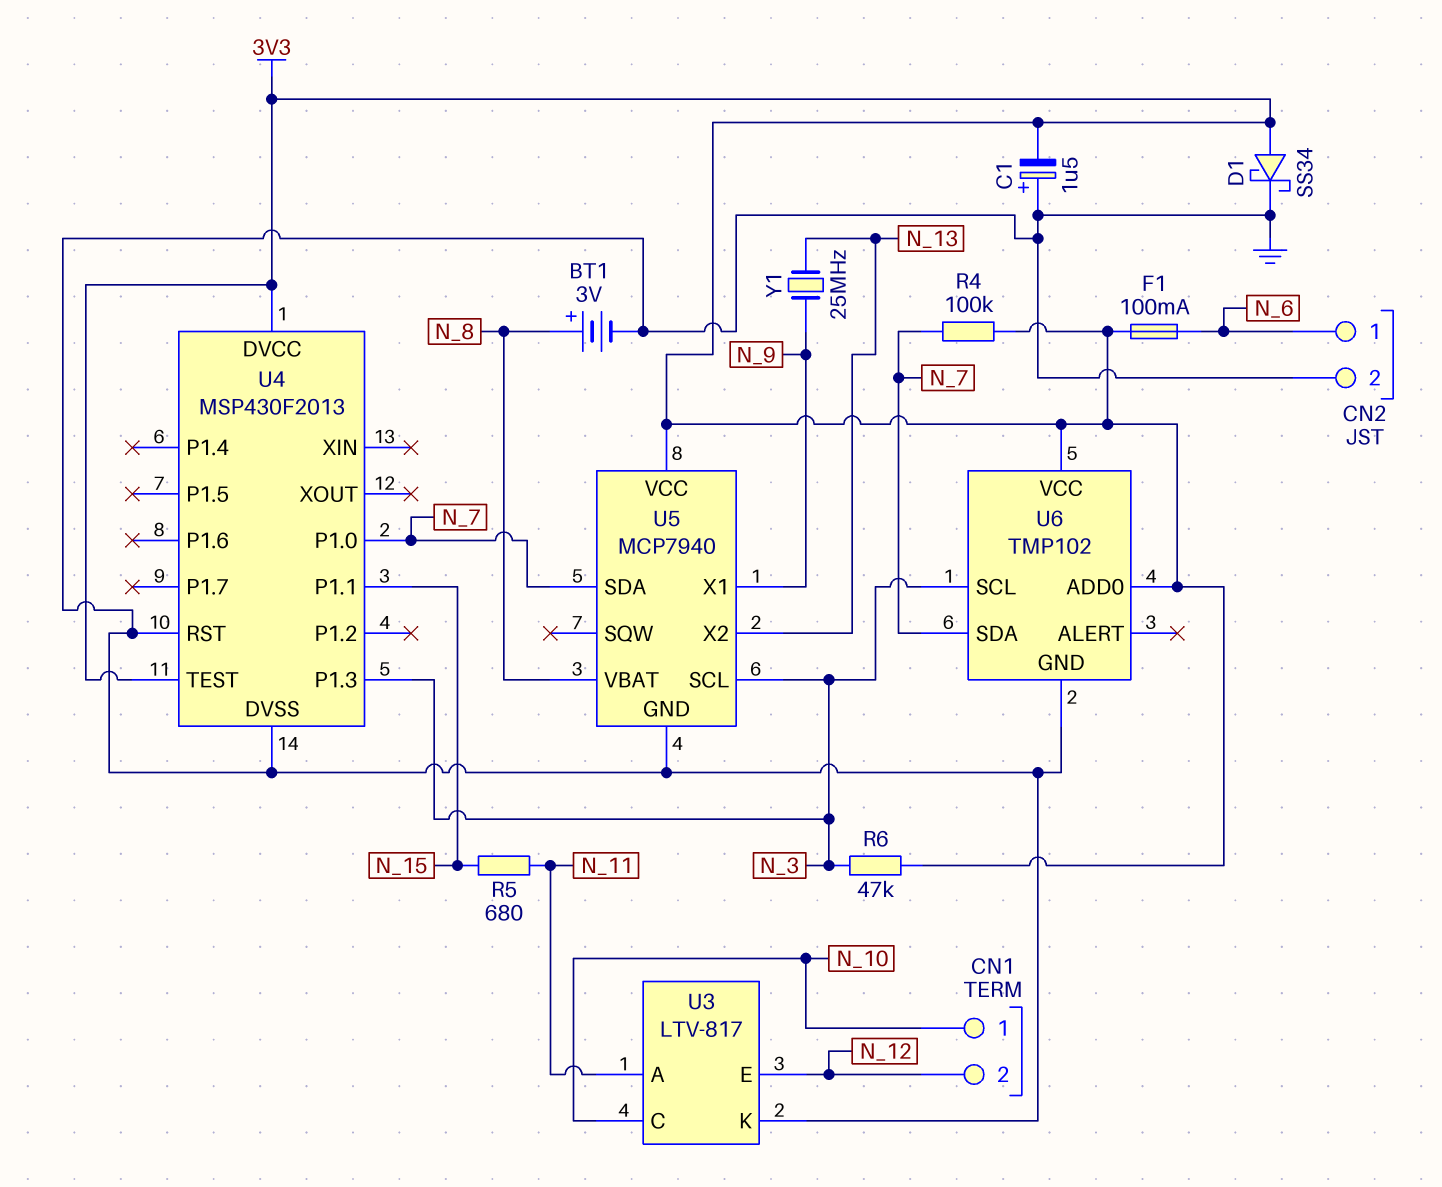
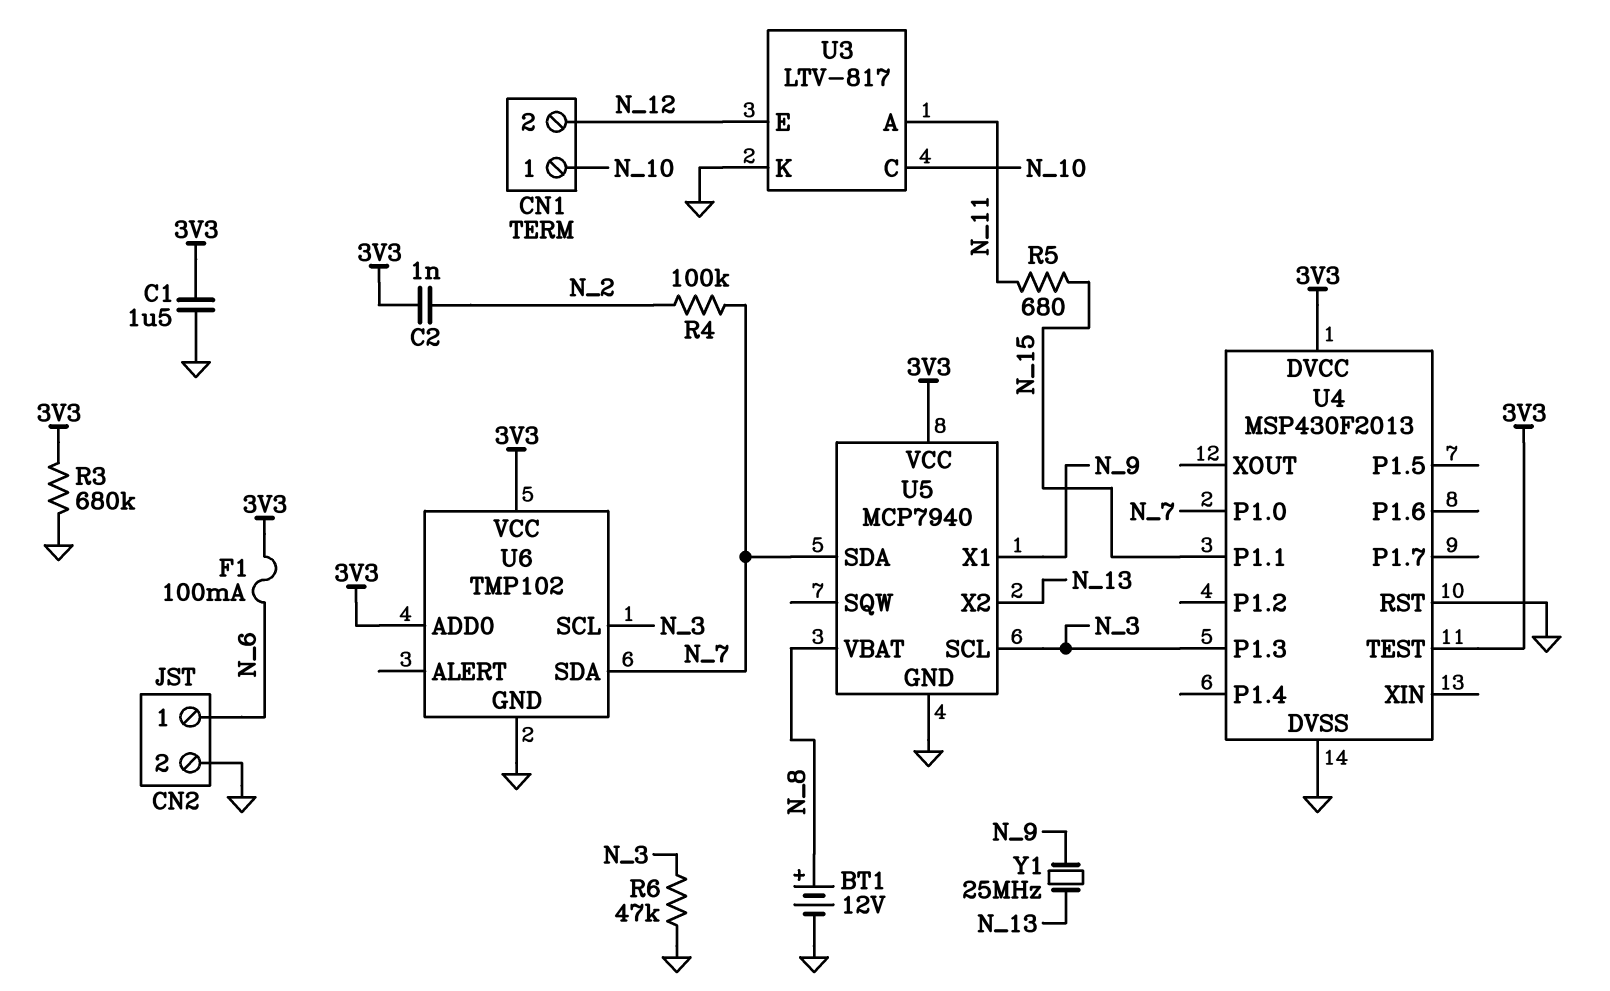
BT1: 3V (plus N_8, minus GND) -> 12V (plus N_8, minus GND)
C1: 1.5uF (plus GND, minus 3V3) -> 1.5uF (3V3, GND)
C2: none -> 1nF (3V3, N_2)
D1: schottky SS34 (A 3V3, K GND) -> none
R3: none -> 680k (3V3, GND)
R4: 100k (3V3, N_7) -> 100k (N_2, N_7)
R6: 47k (3V3, N_3) -> 47k (GND, N_3)

